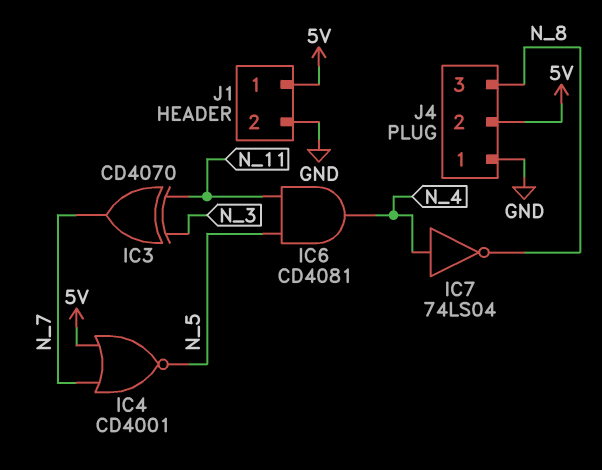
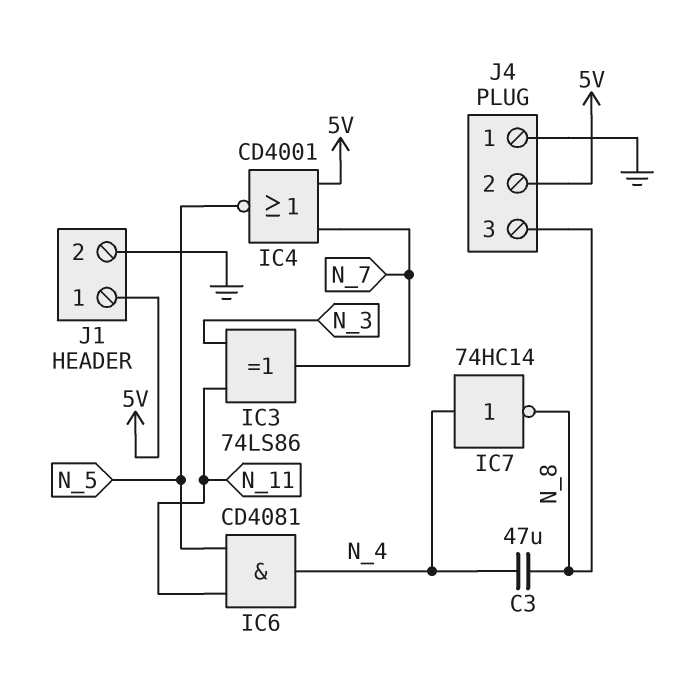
C3: none -> 47uF (N_4, N_8)
IC3: XOR CD4070 (in N_3, in N_11, out N_7) -> XOR 74LS86 (in N_3, in N_11, out N_7)
IC7: NOT 74LS04 (in N_4, out N_8) -> NOT 74HC14 (in N_4, out N_8)

